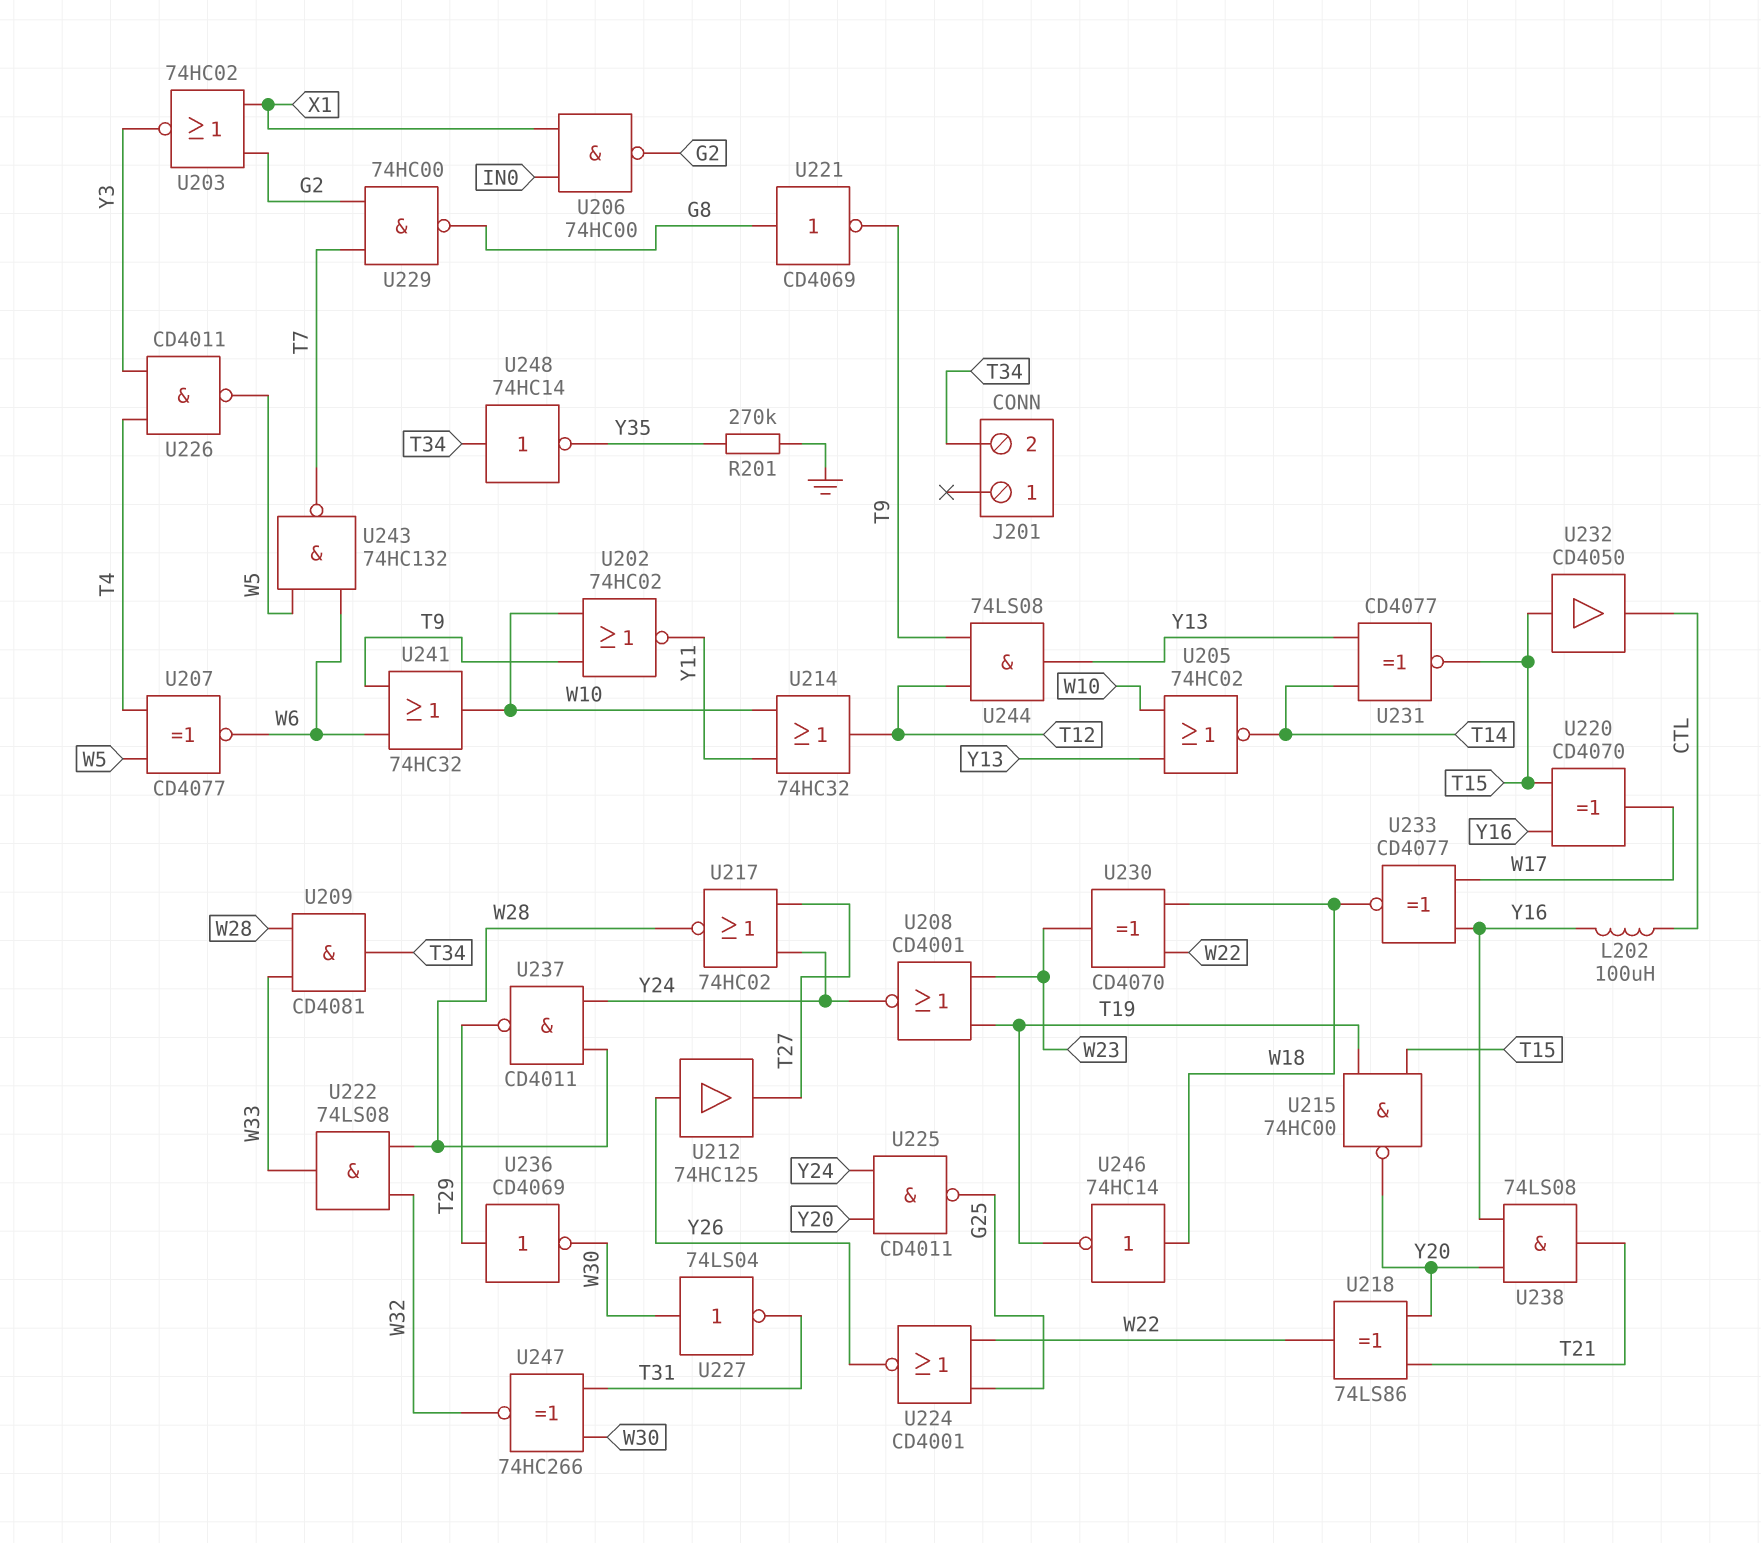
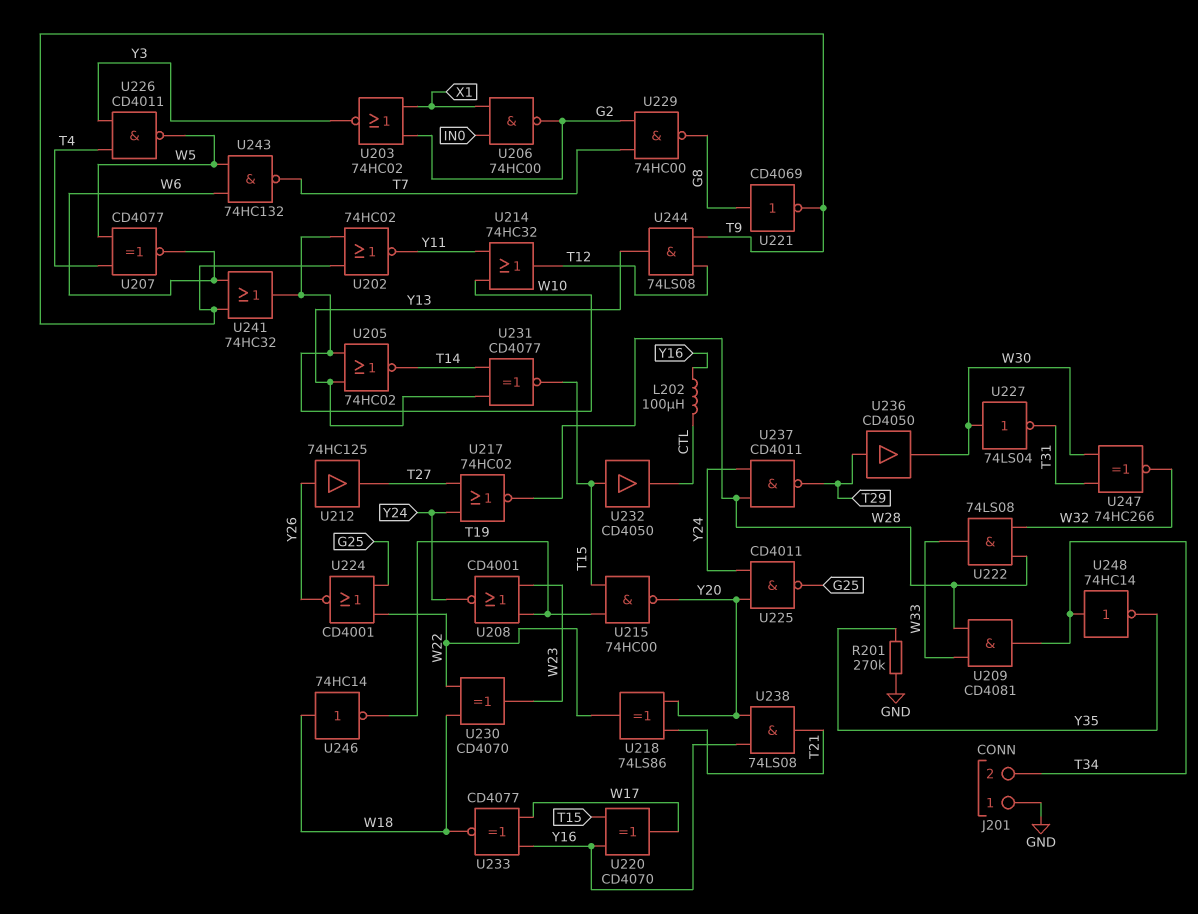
J201 pin 1: none -> GND
U236: NOT CD4069 (in T29, out W30) -> buffer CD4050 (in T29, out W30)

